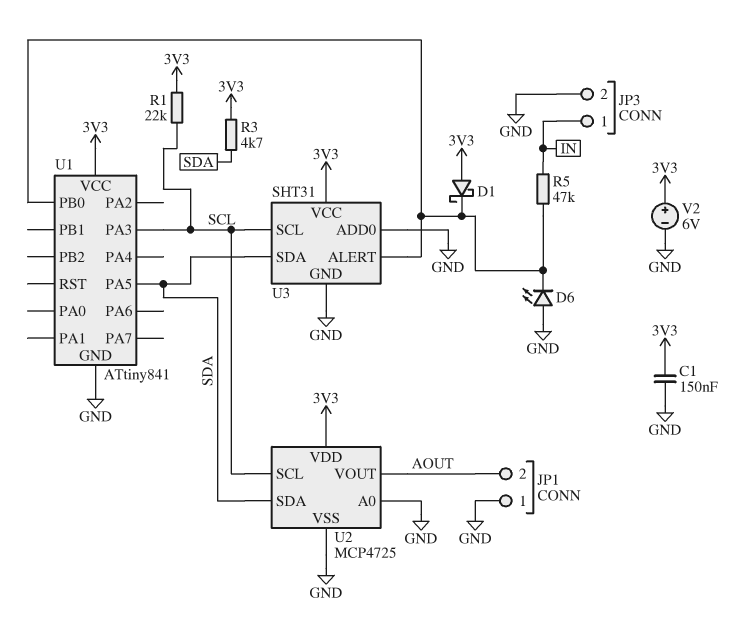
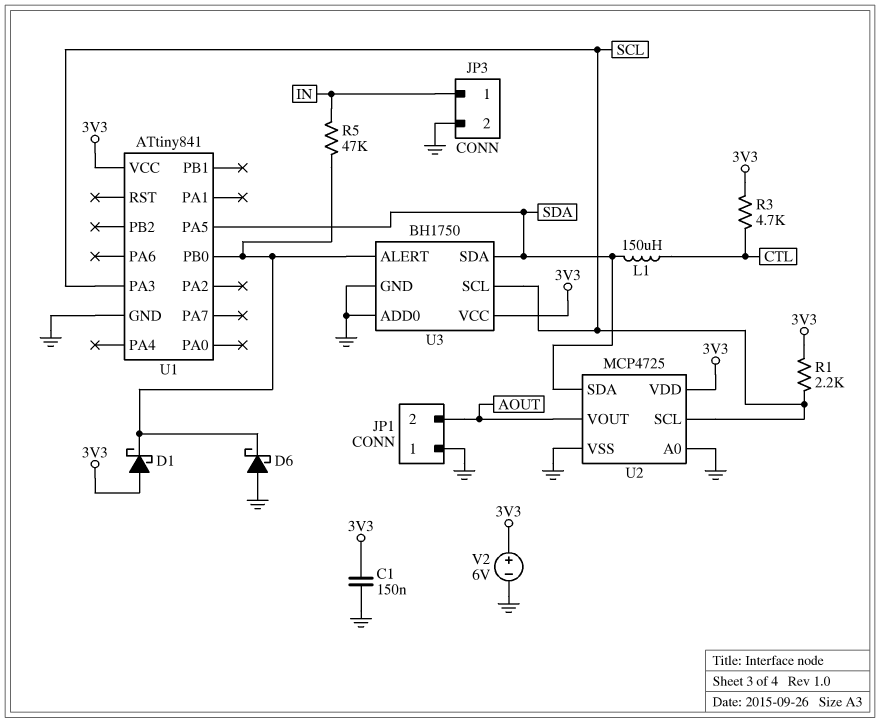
D6: LED (A GND, K U1/PB0) -> schottky (A GND, K U1/PB0)
L1: none -> 150uH (CTL, SDA)
R1: 22k (3V3, SCL) -> 2.2k (3V3, SCL)
R3: 4.7k (3V3, SDA) -> 4.7k (3V3, CTL)
U3: SHT31 -> BH1750

